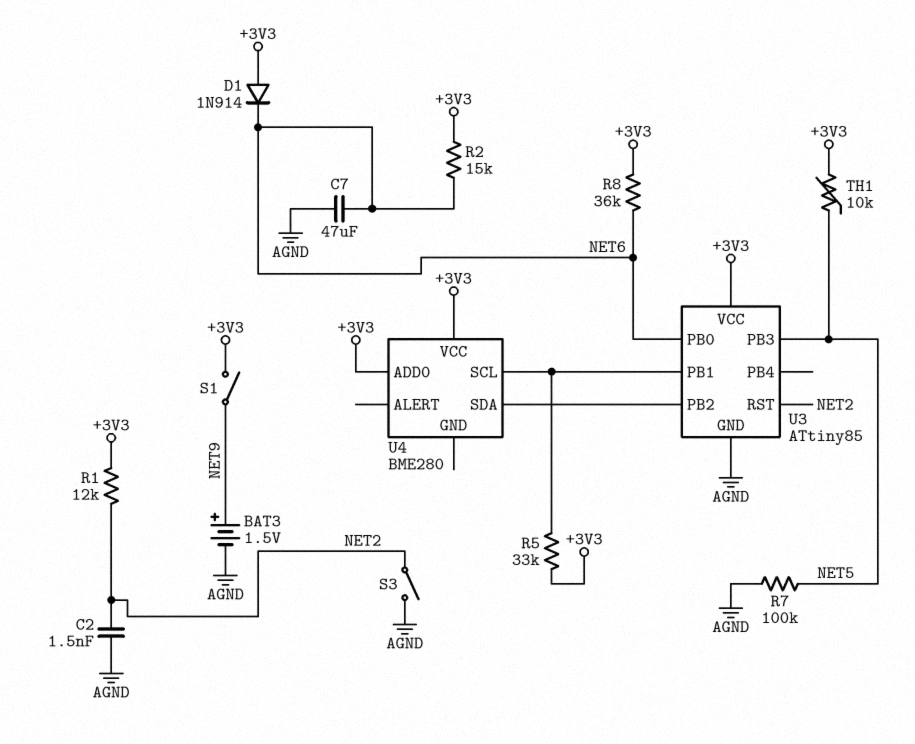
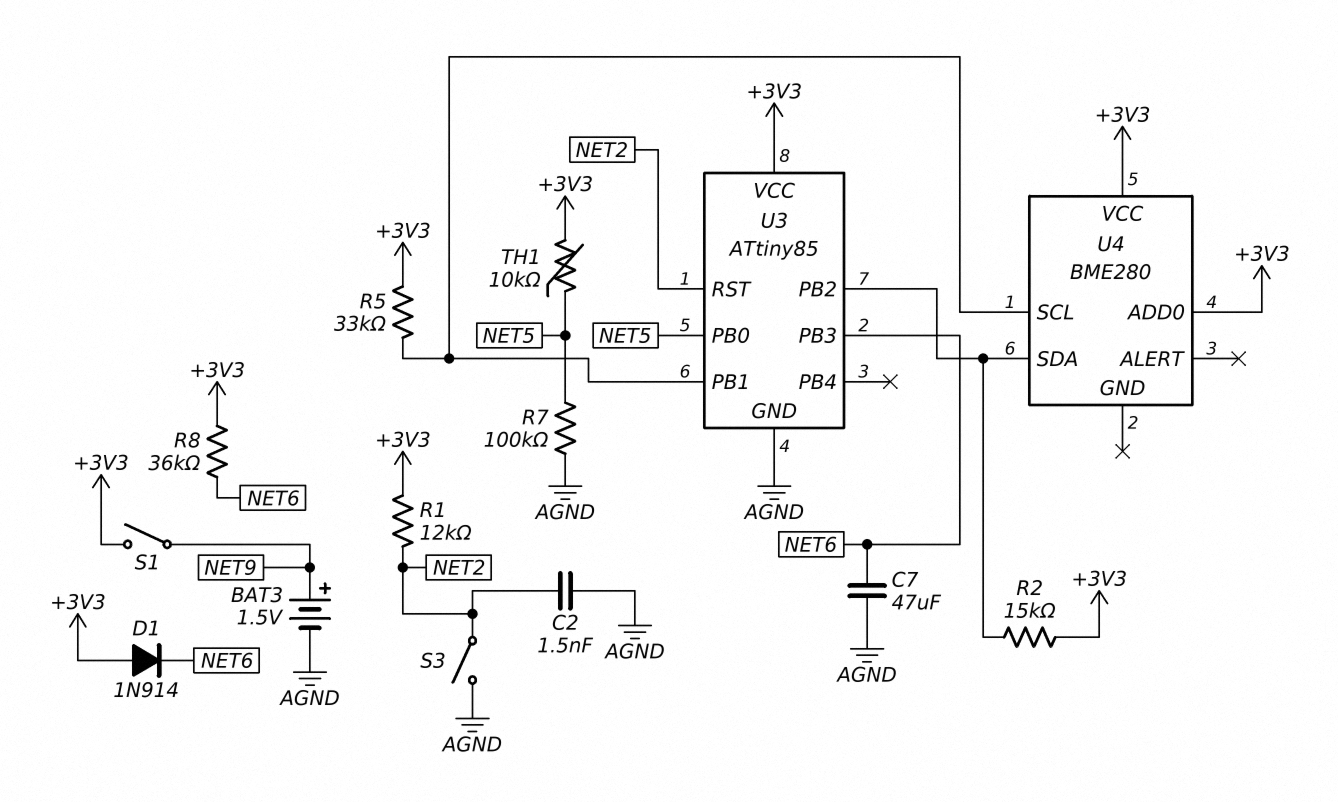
R2: 15k (+3V3, NET6) -> 15k (+3V3, U3/PB2)
U3 pin PB0: NET6 -> NET5
U3 pin PB3: NET5 -> NET6

